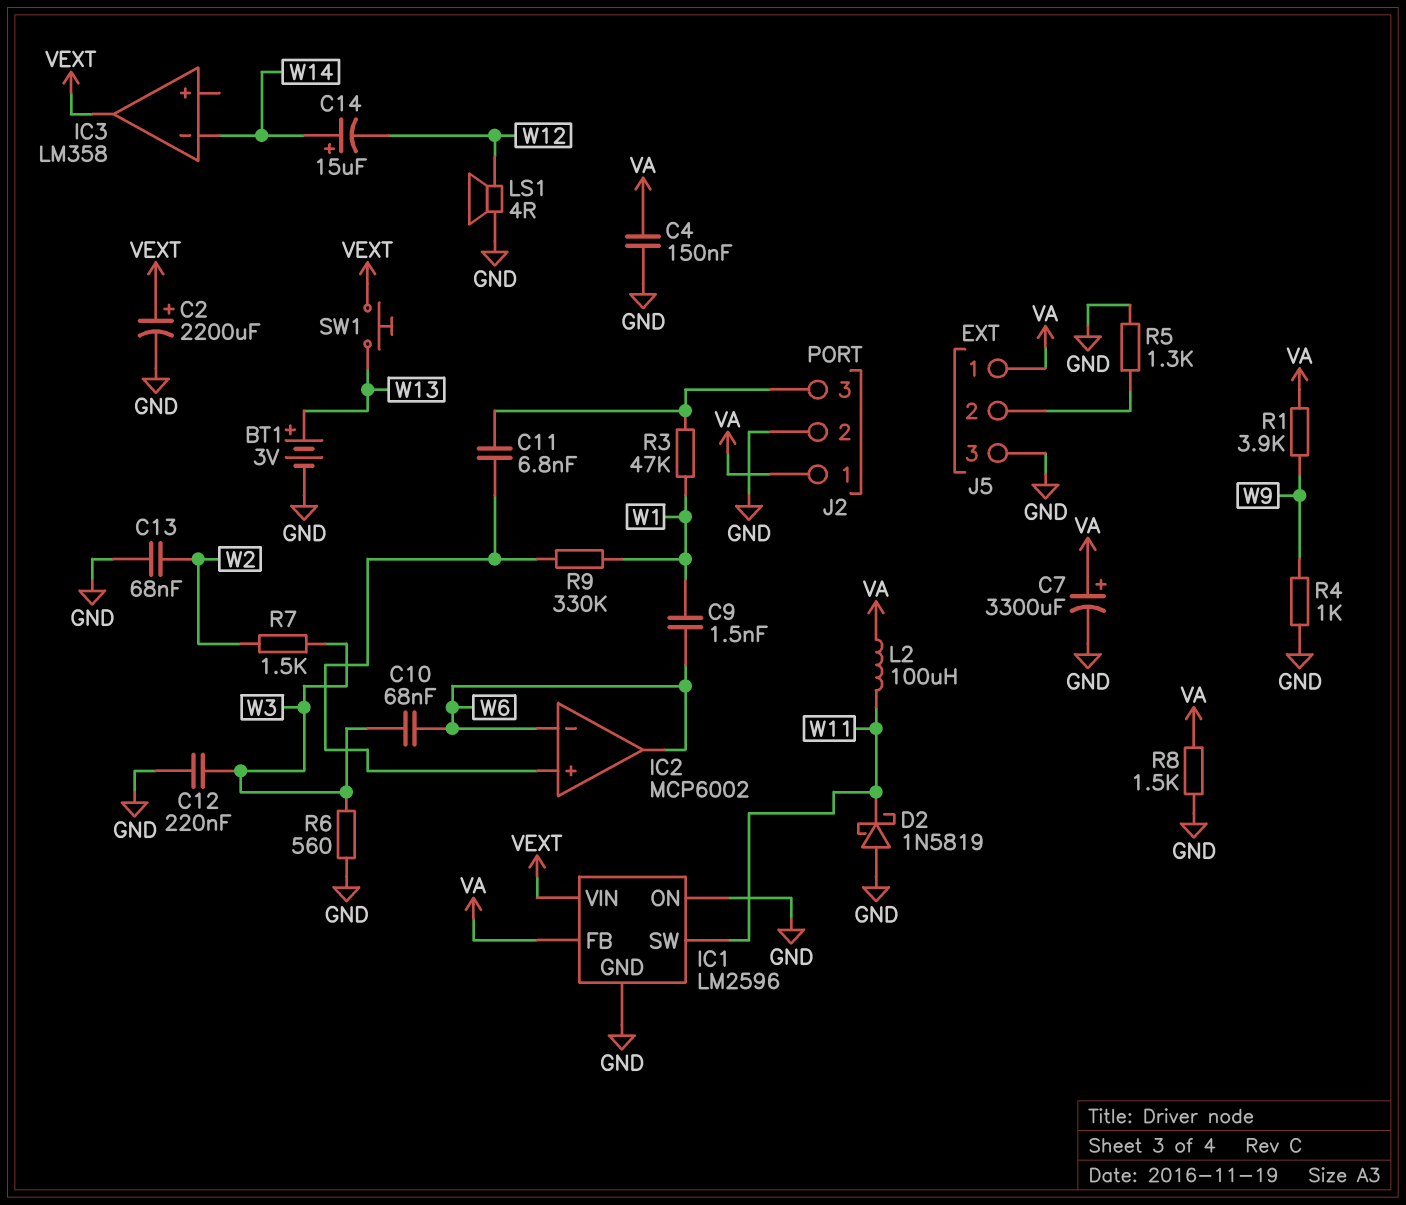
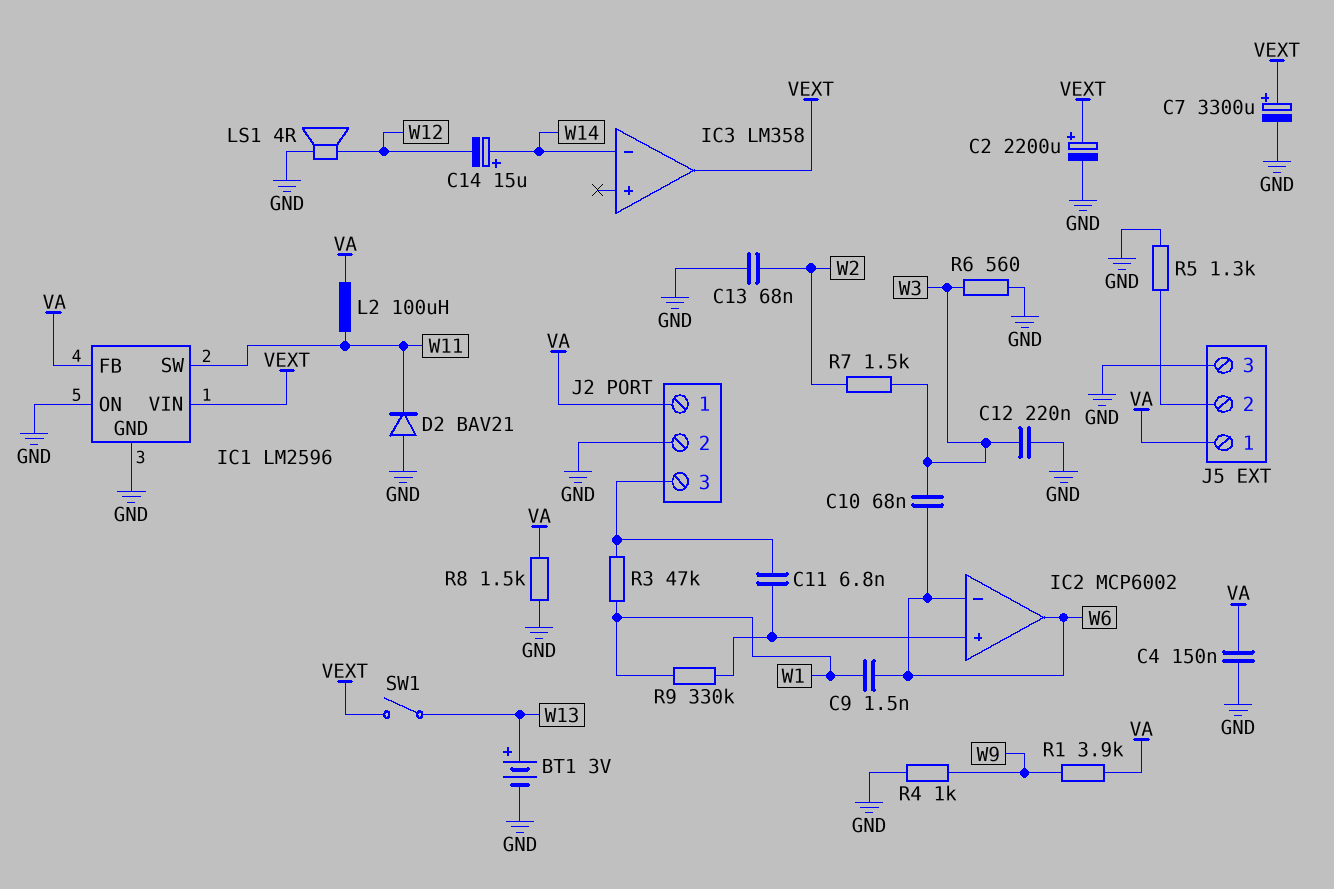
C7: 3300uF (plus VA, minus GND) -> 3300uF (plus VEXT, minus GND)
D2: schottky 1N5819 (A GND, K W11) -> diode BAV21 (A GND, K W11)
SW1: button (VEXT, W13) -> switch (VEXT, W13)

